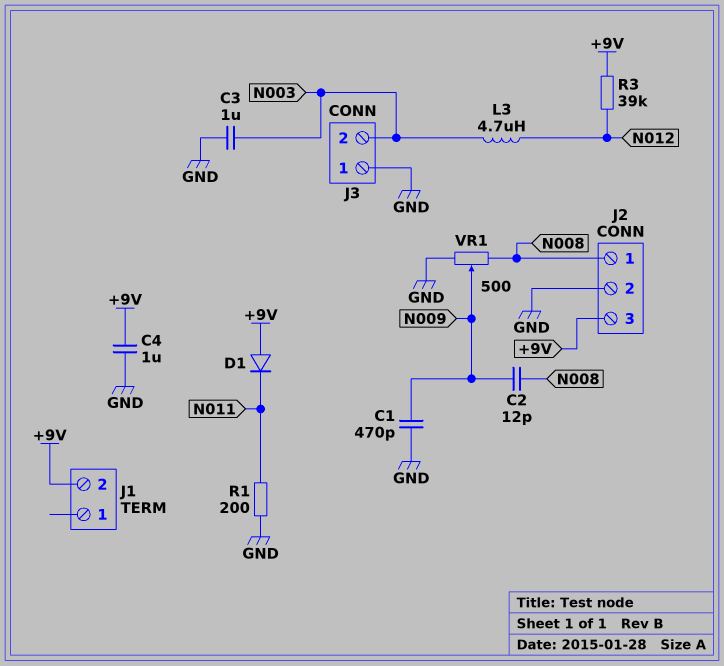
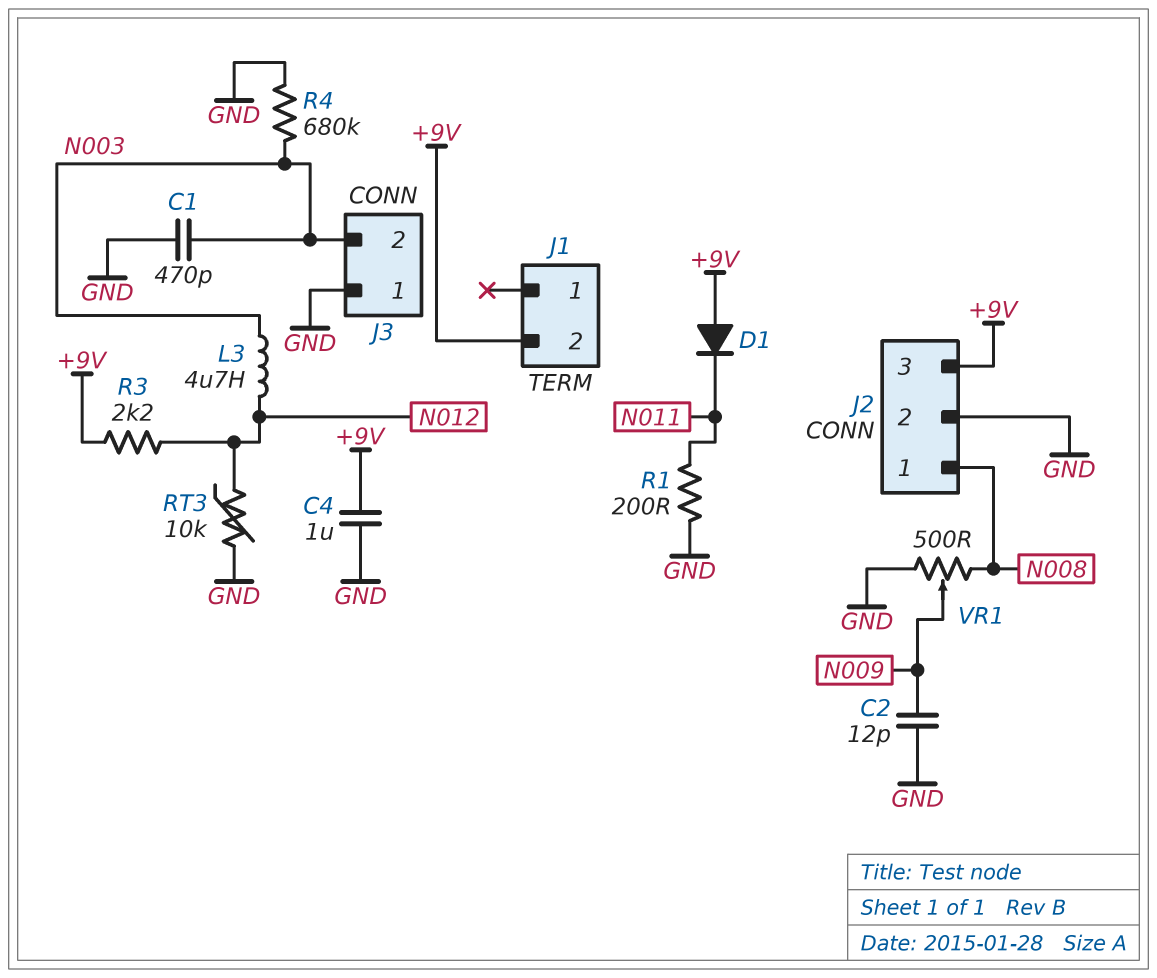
C1: 470pF (GND, N009) -> 470pF (GND, N003)
C2: 12pF (N008, N009) -> 12pF (GND, N009)
C3: 1uF (GND, N003) -> none
R3: 39k (+9V, N012) -> 2.2k (+9V, N012)
R4: none -> 680k (GND, N003)
RT3: none -> 10k (GND, N012)

